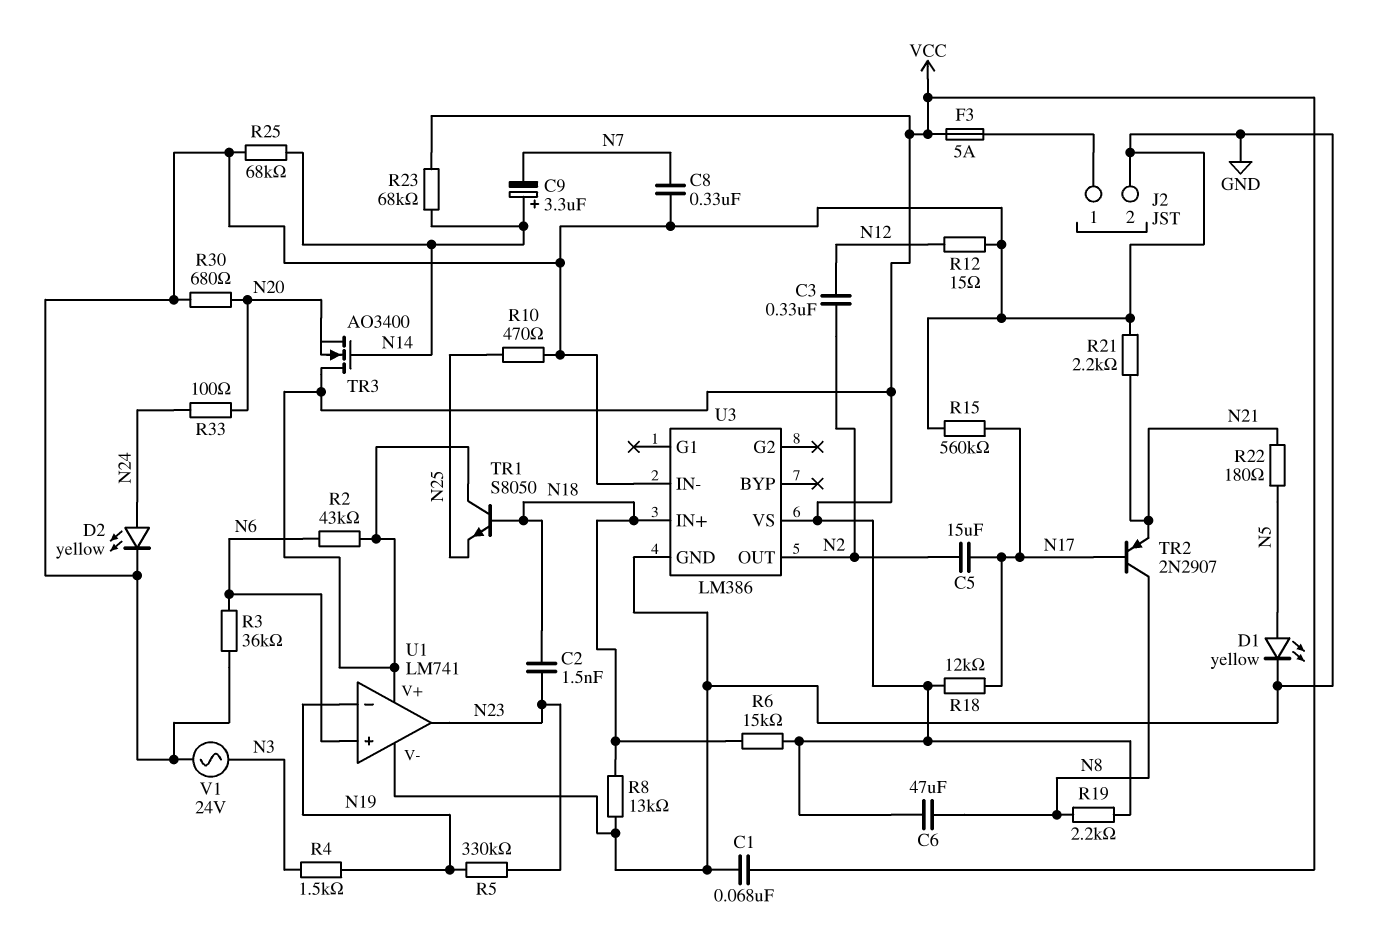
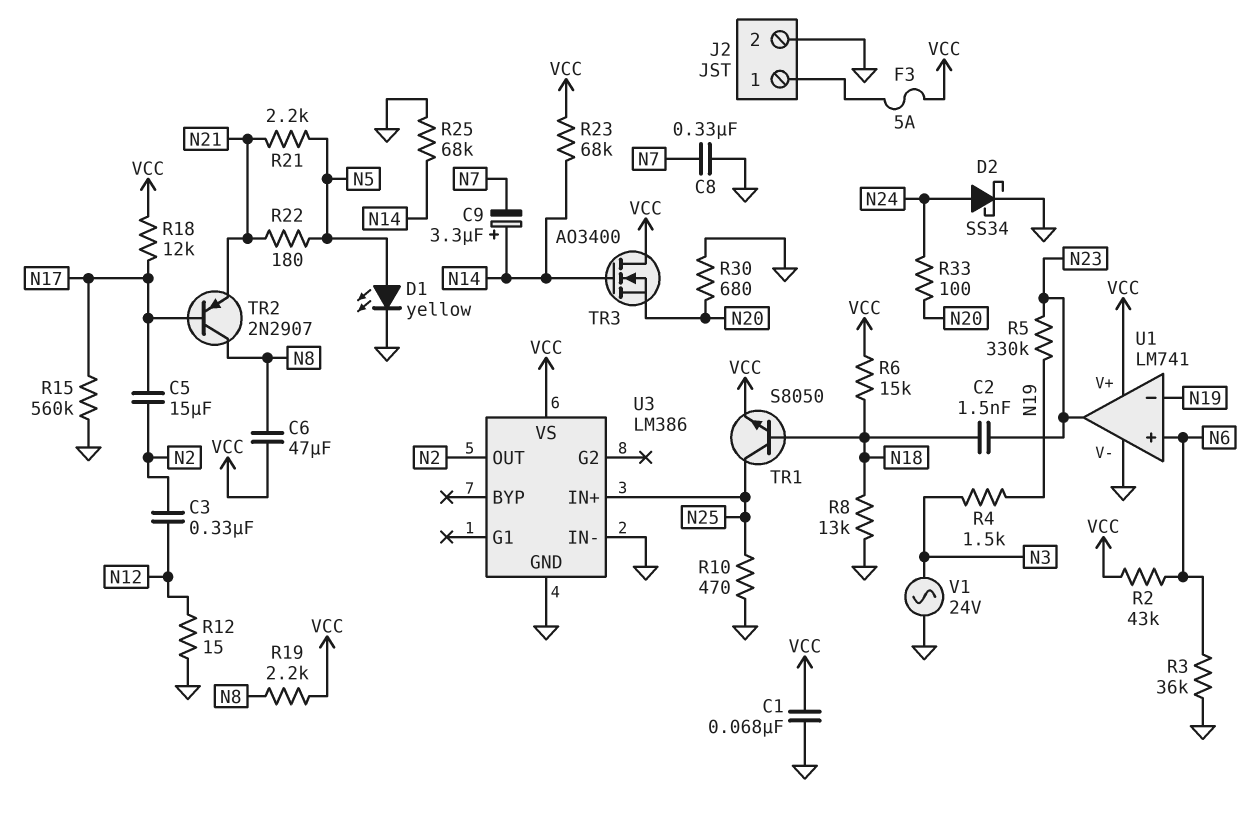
D2: LED yellow (A N24, K GND) -> schottky SS34 (A N24, K GND)
R21: 2.2k (GND, N21) -> 2.2k (N5, N21)
TR1: NPN S8050 (B N18, C VCC, E N25) -> NPN S8050 (B N18, C N25, E VCC)
U3 pin IN+: N18 -> N25

